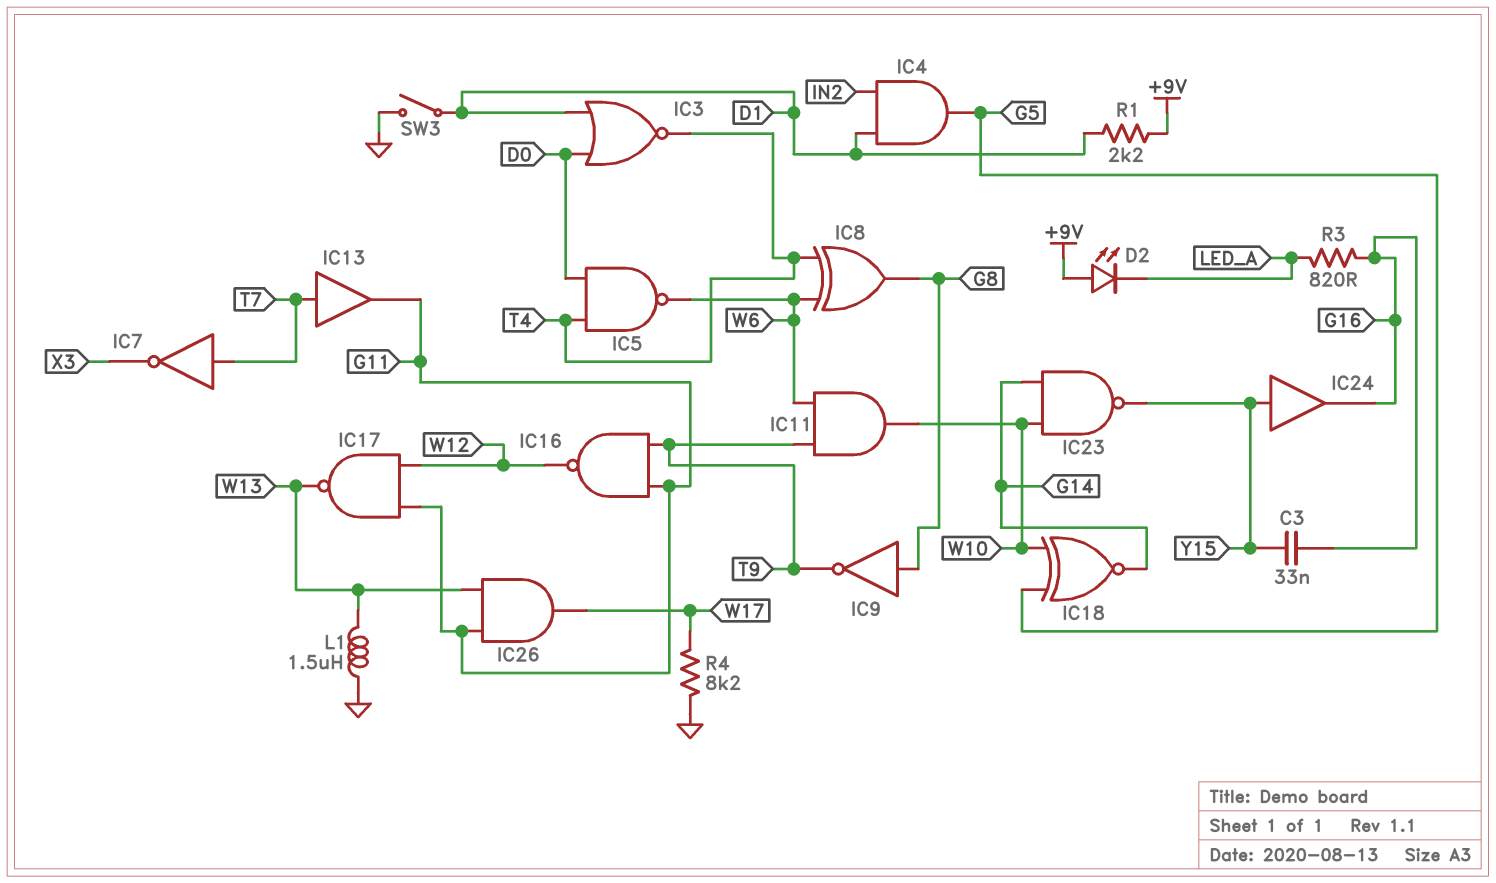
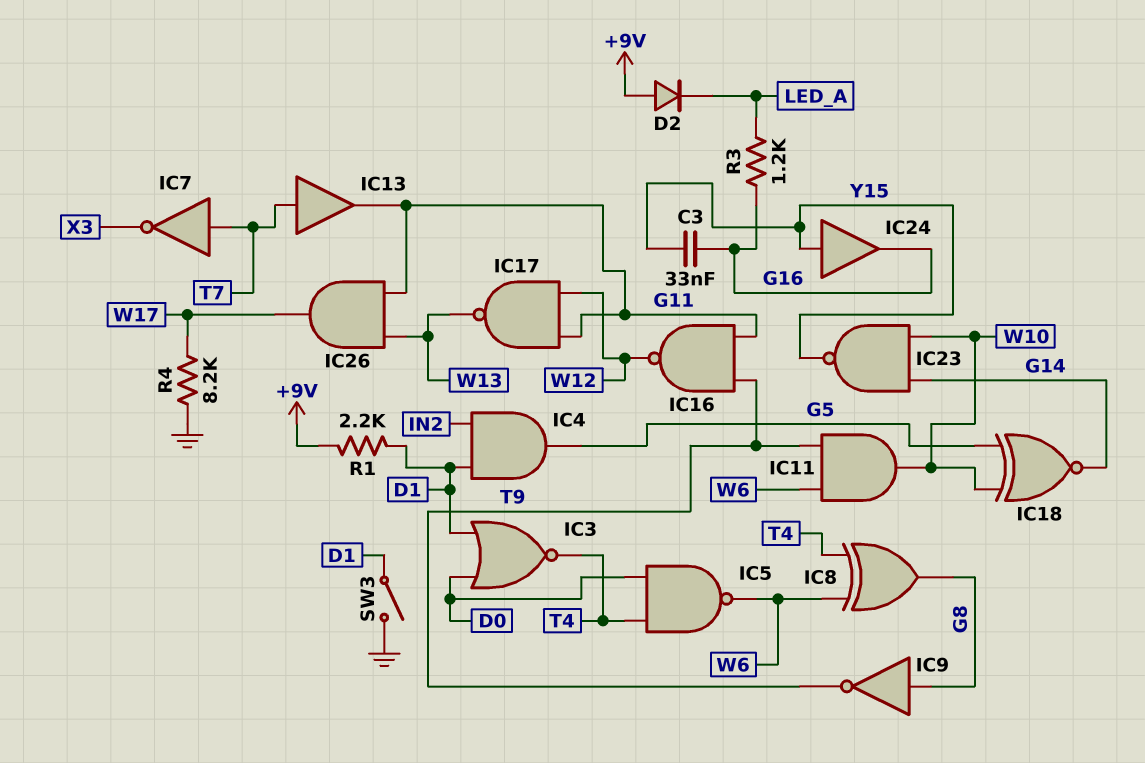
D2: LED (A +9V, K LED_A) -> diode (A +9V, K LED_A)
L1: 1.5uH (GND, W13) -> none
R3: 820 (G16, LED_A) -> 1.2k (G16, LED_A)

